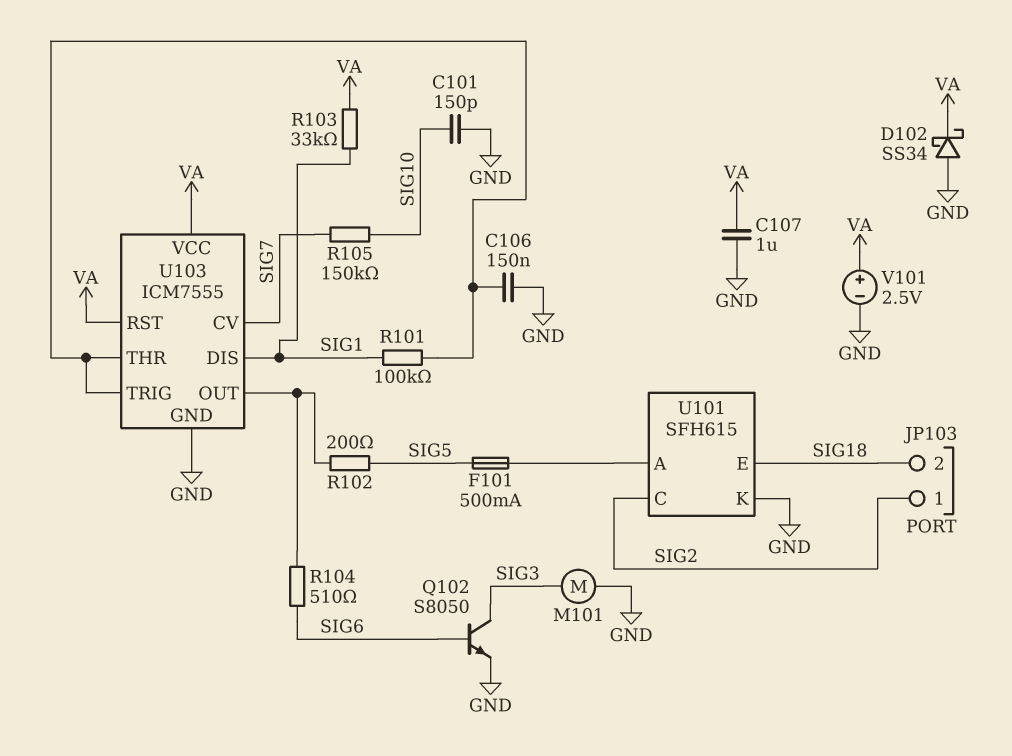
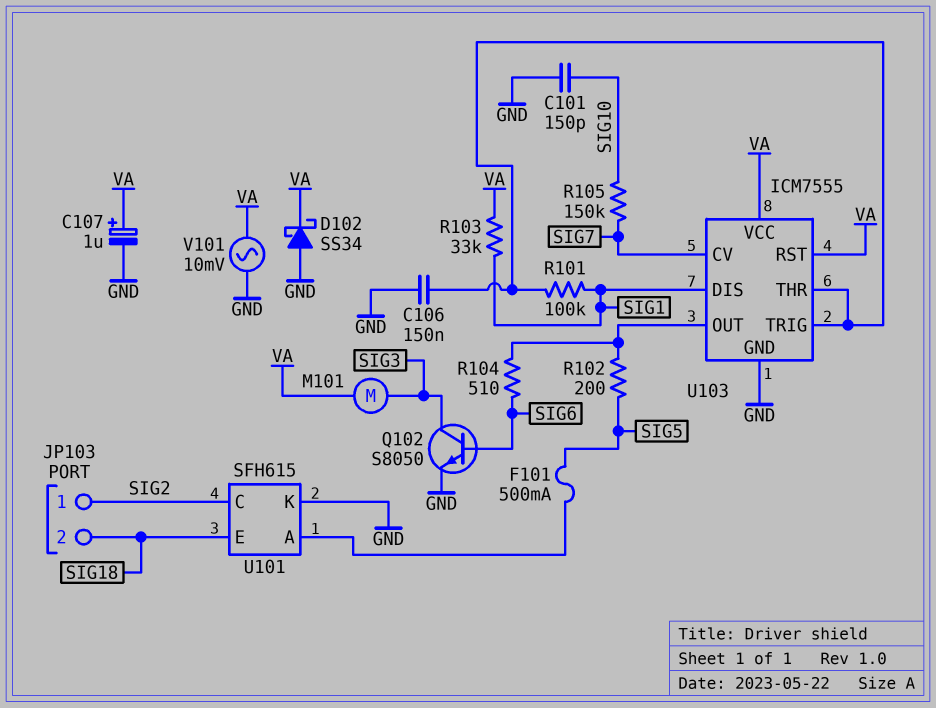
C107: 1uF (GND, VA) -> 1uF (plus VA, minus GND)
M101: motor (GND, SIG3) -> motor (SIG3, VA)
V101: 2.5V (plus VA, minus GND) -> AC 10mV (GND, VA)

